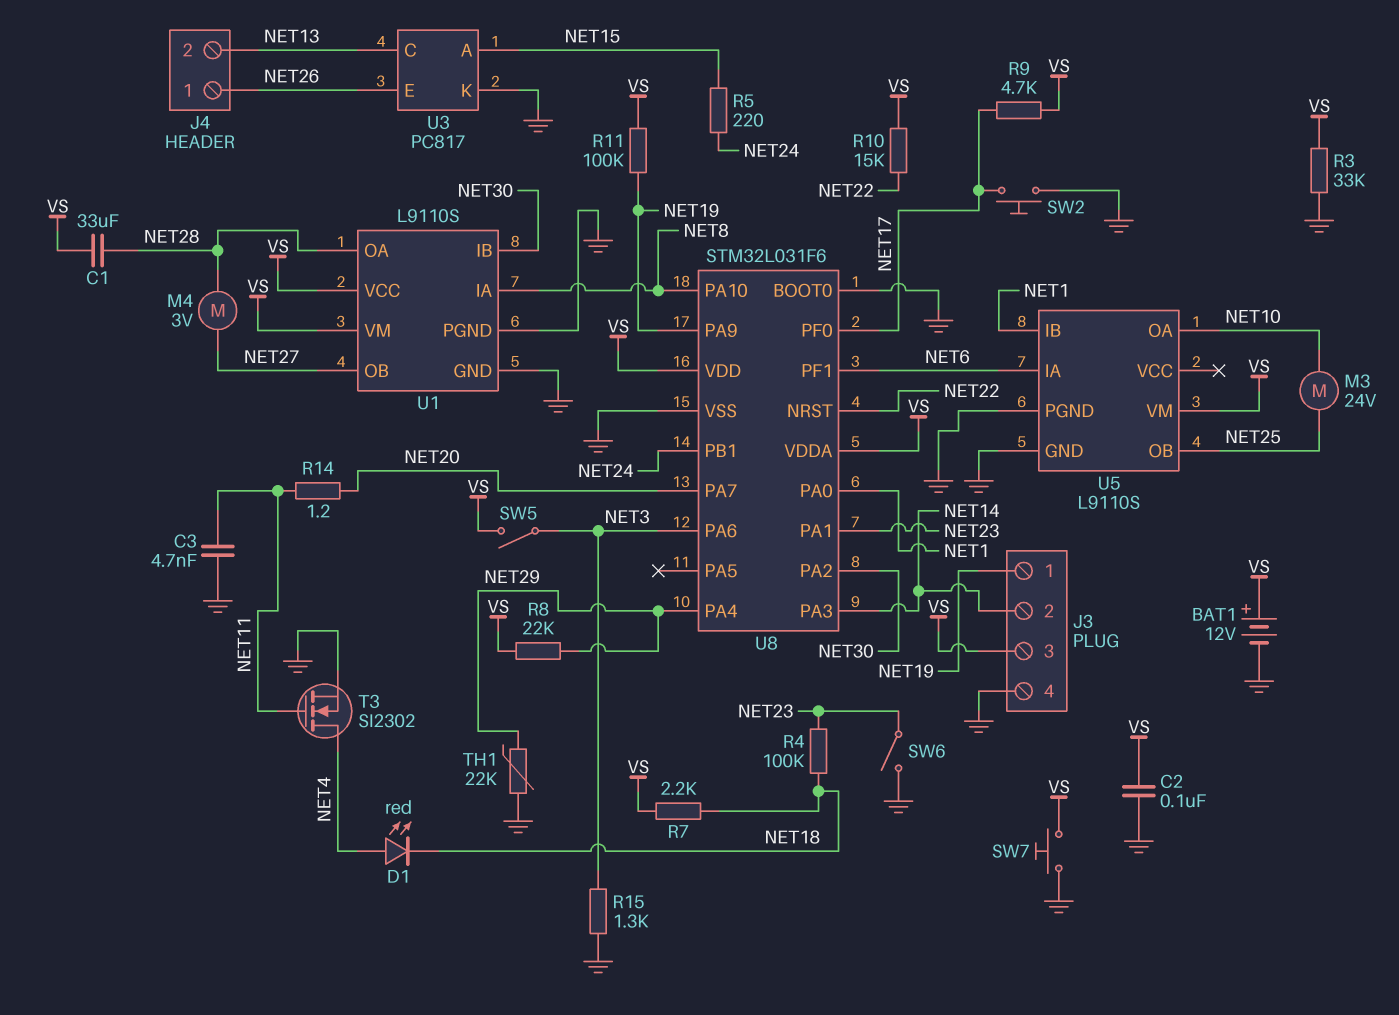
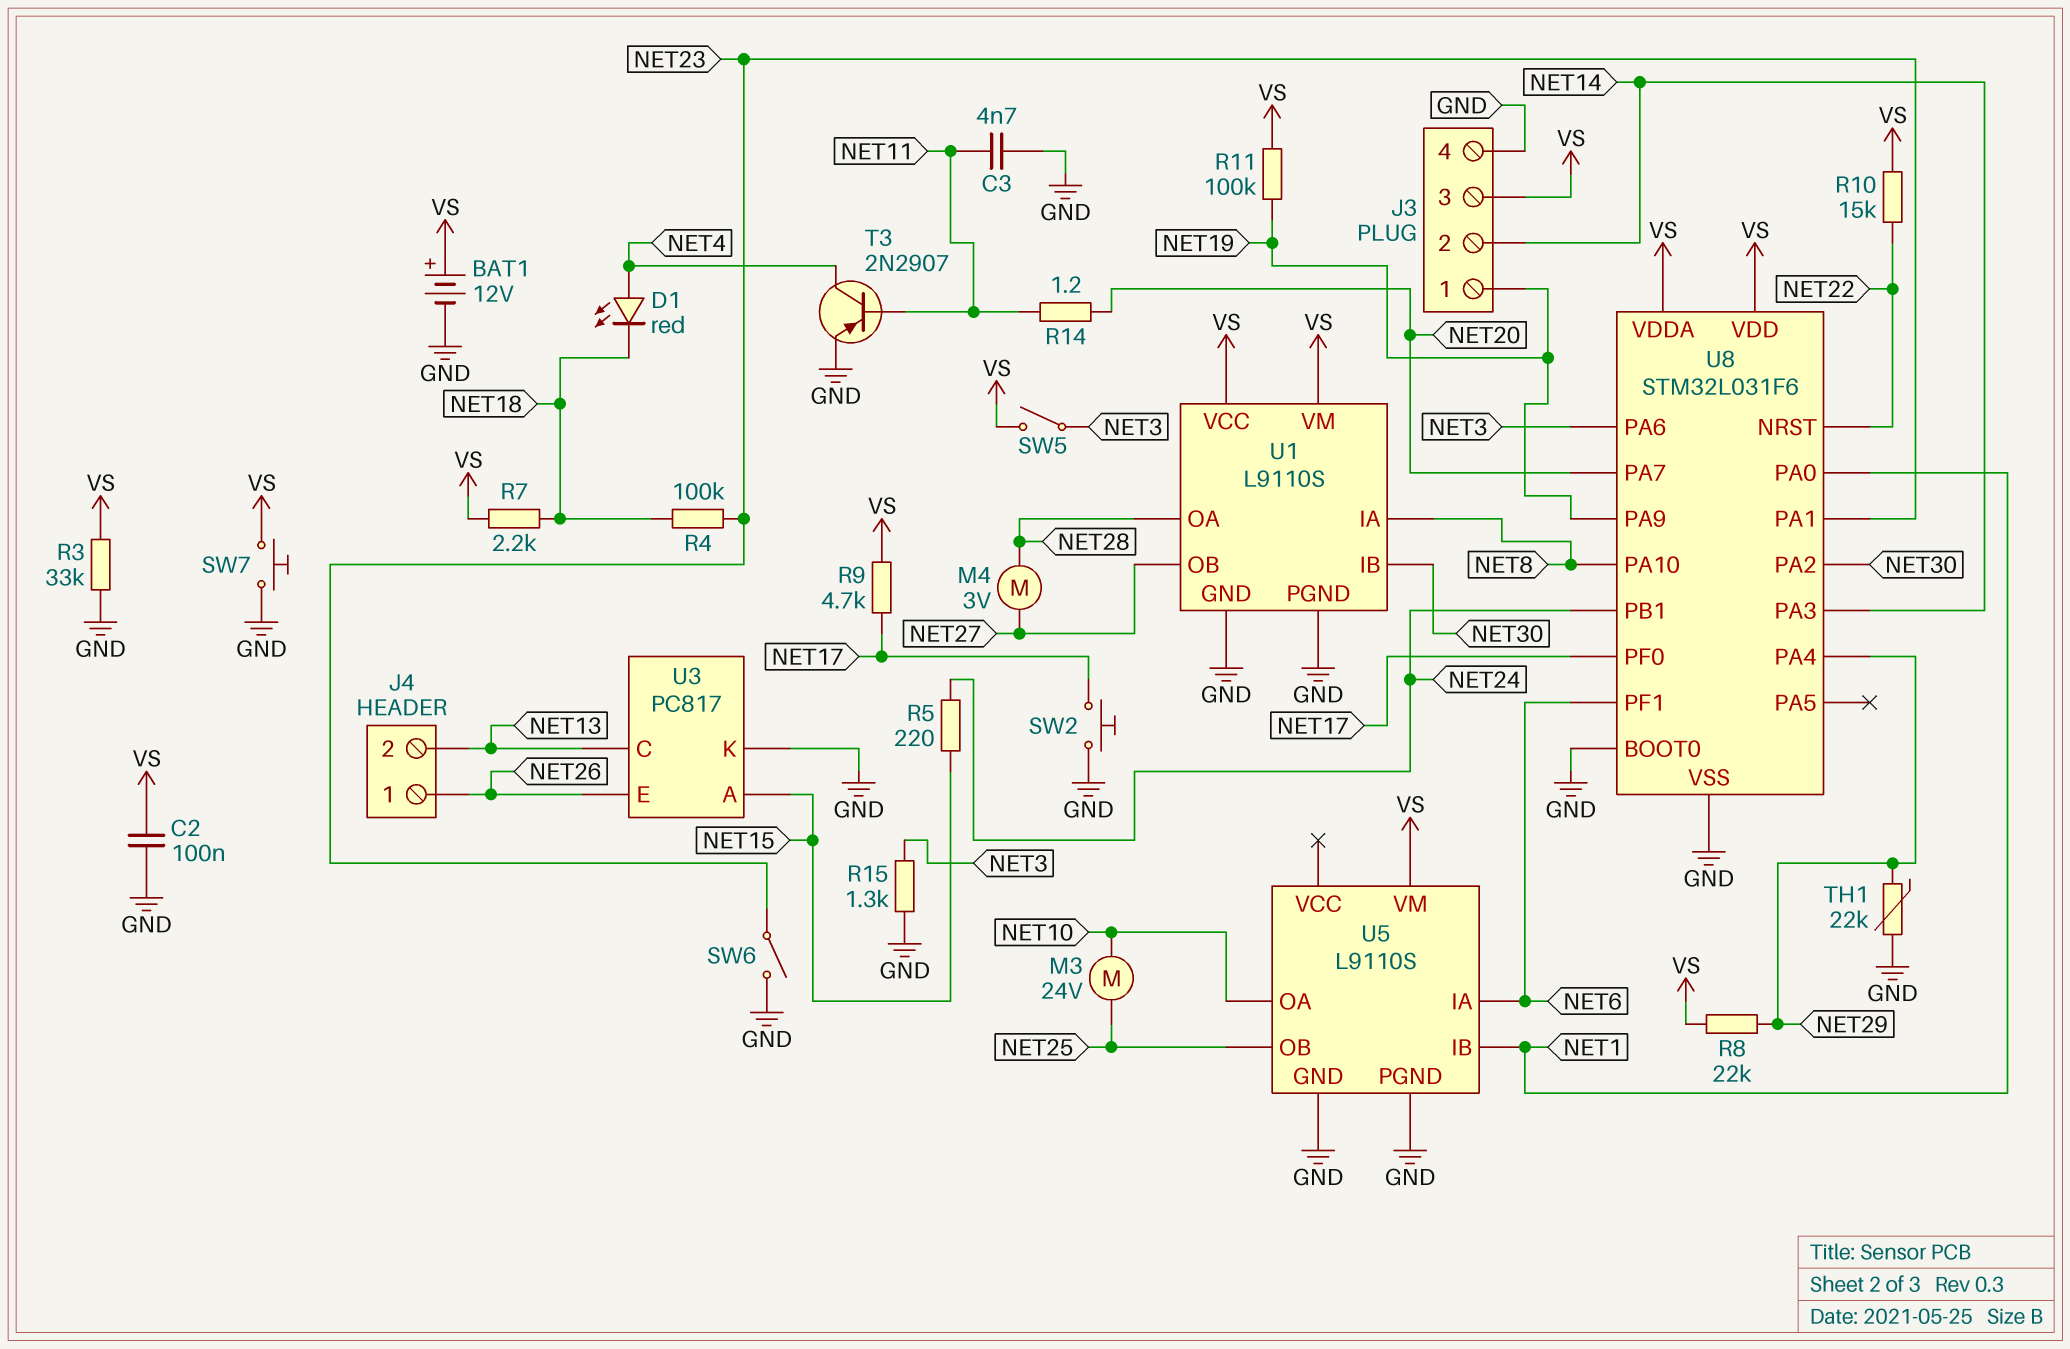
C1: 33uF (NET28, VS) -> none
T3: NMOS SI2302 (G NET11, D NET4, S GND) -> PNP 2N2907 (B NET11, C NET4, E GND)

